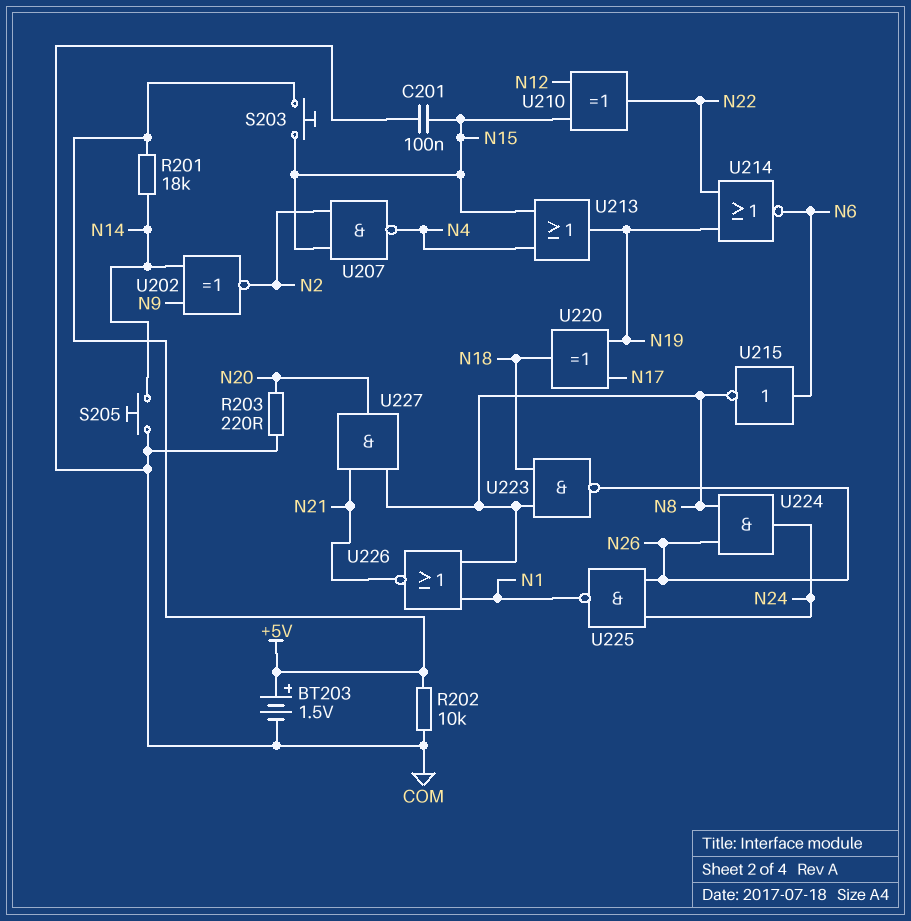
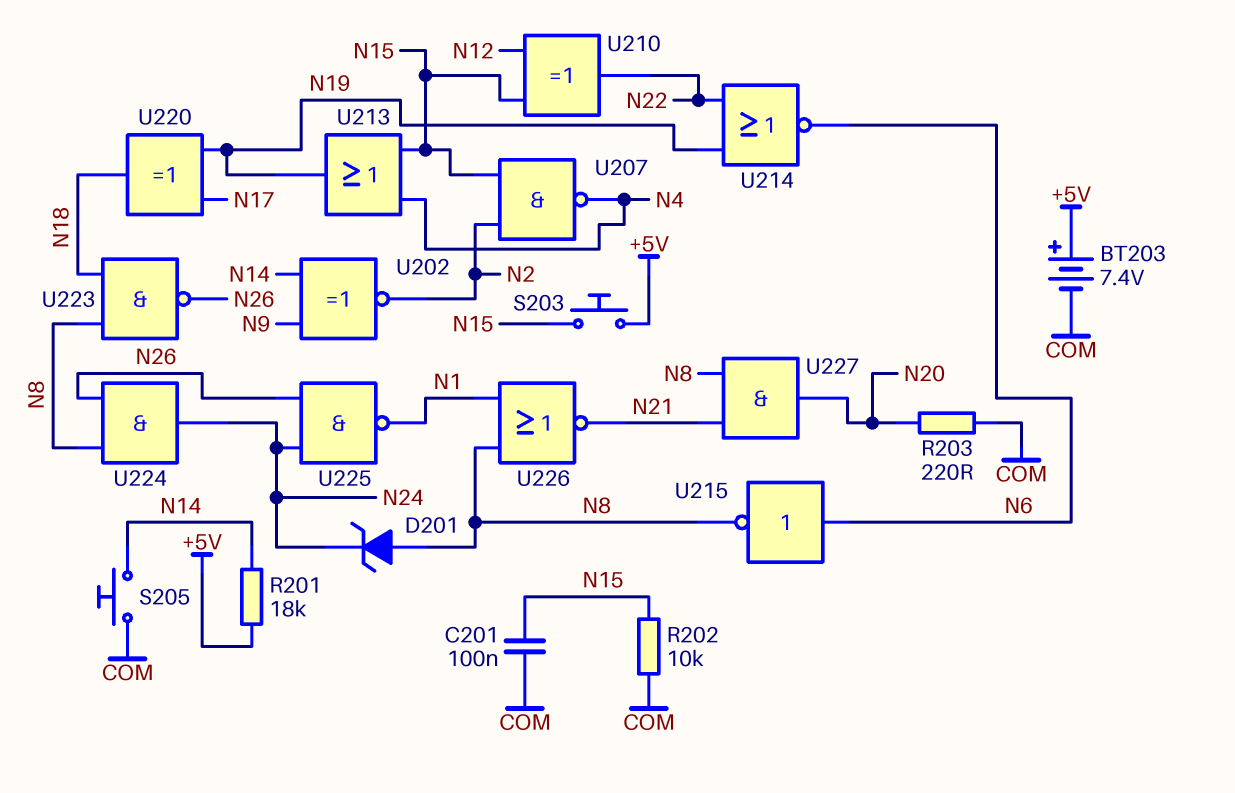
BT203: 1.5V (plus +5V, minus COM) -> 7.4V (plus +5V, minus COM)
D201: none -> zener (A N8, K N24)
R202: 10k (+5V, COM) -> 10k (COM, N15)

